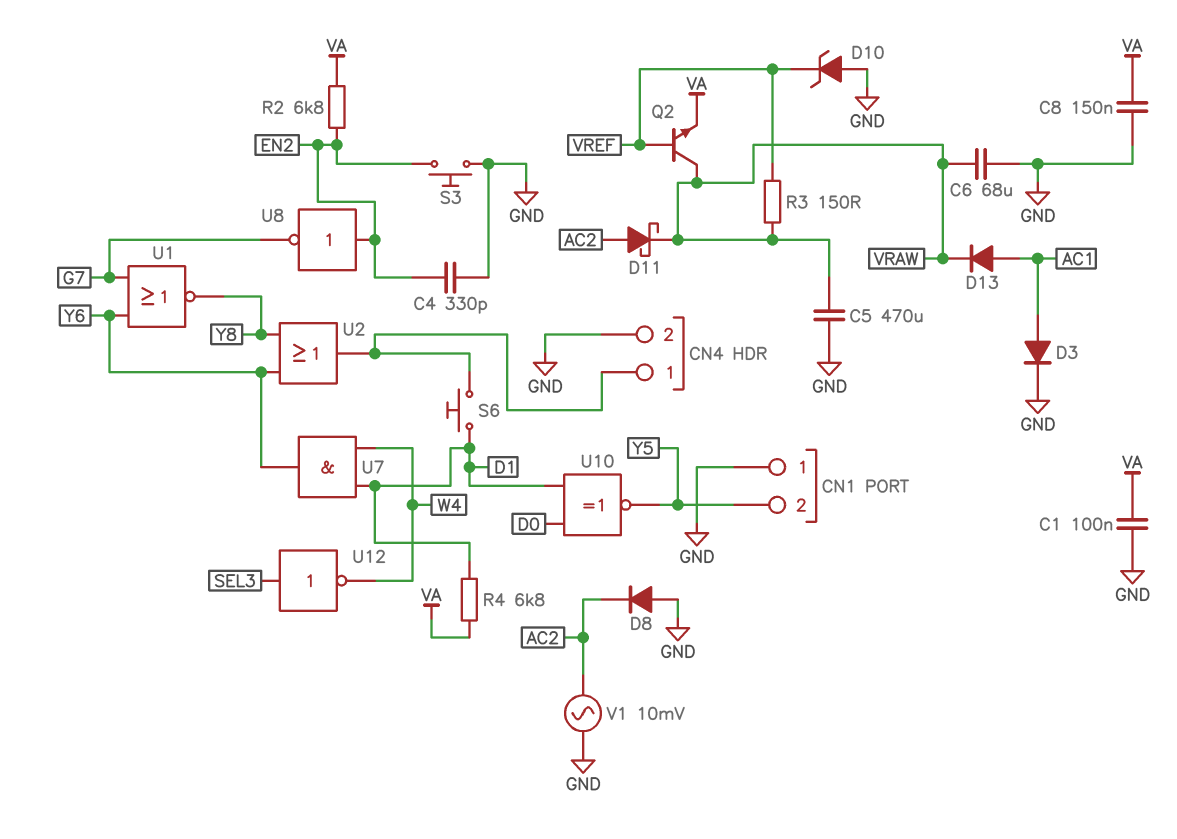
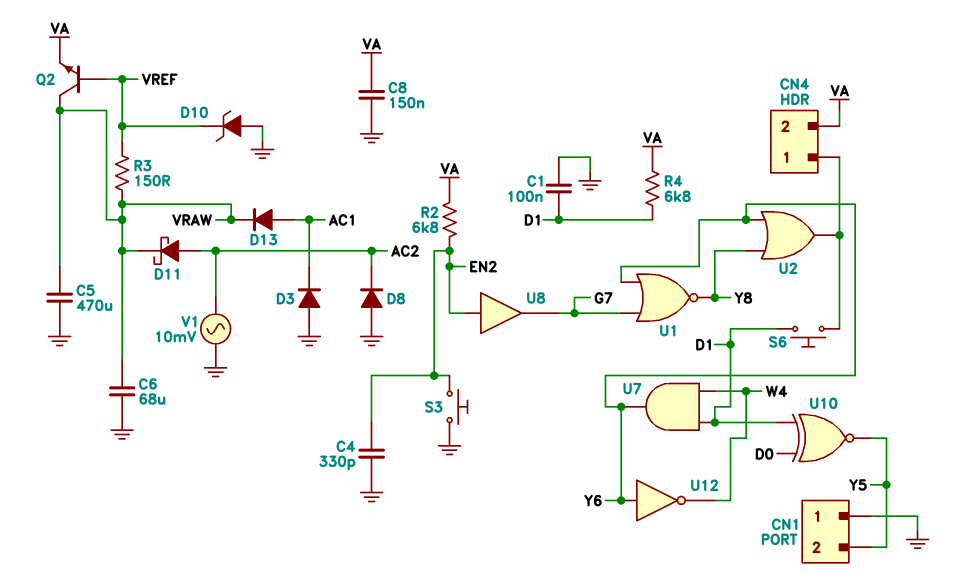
C1: 100nF (GND, VA) -> 100nF (D1, GND)
CN4 pin 2: GND -> VA
D3: diode (A AC1, K GND) -> diode (A GND, K AC1)
U8: NOT (in EN2, out G7) -> buffer (in EN2, out G7)
U12: NOT (in SEL3, out W4) -> NOT (in Y6, out W4)

